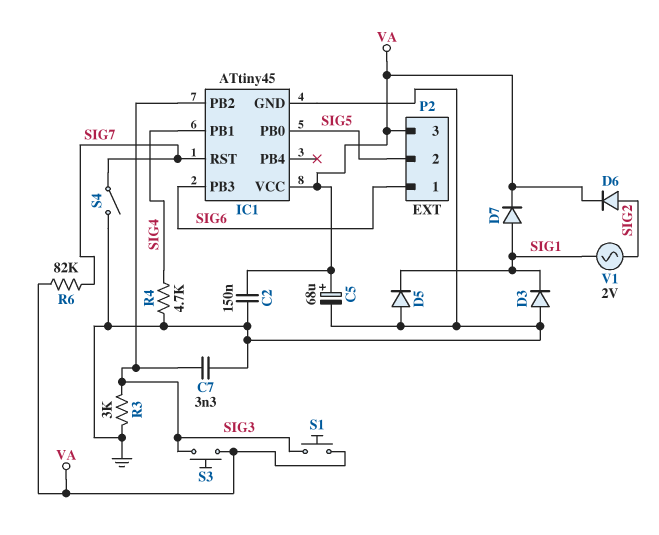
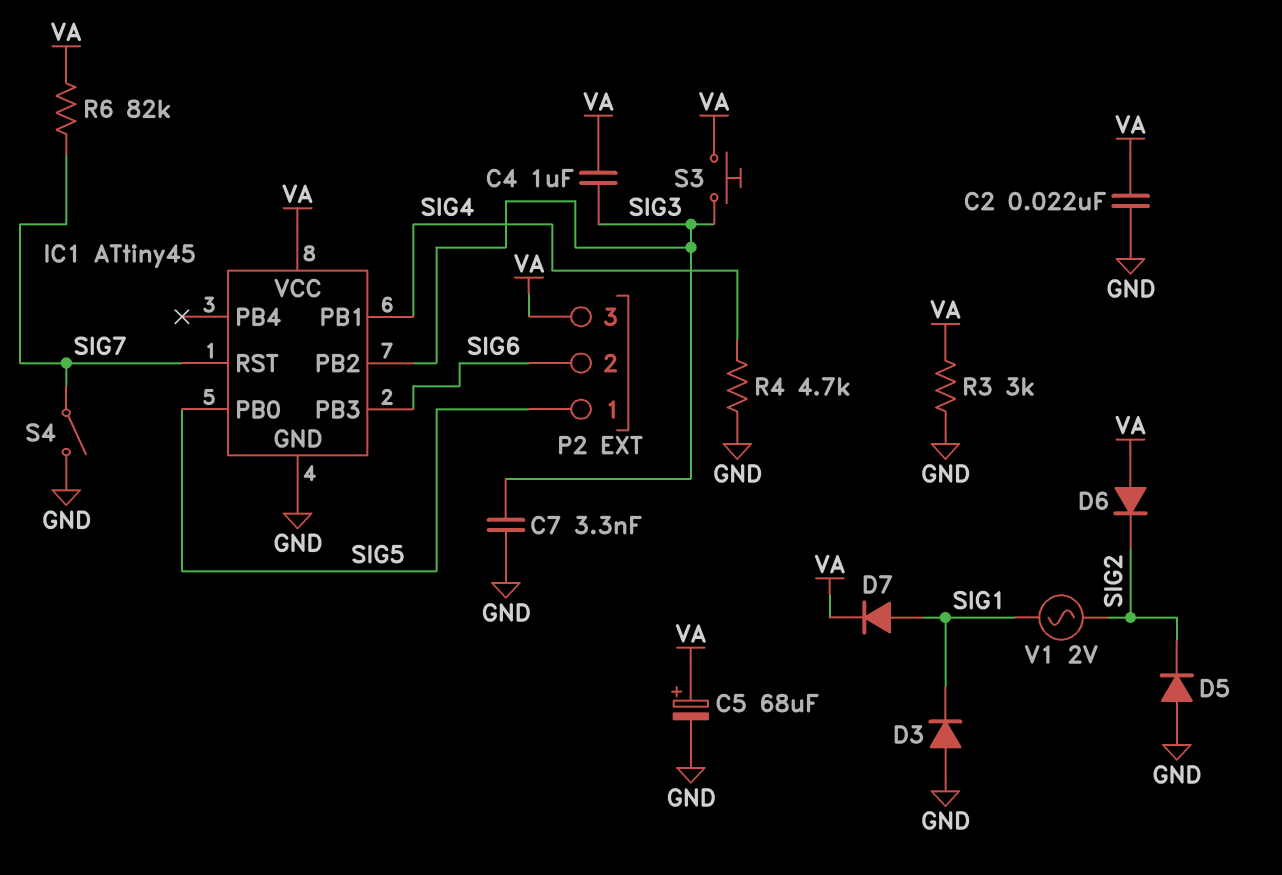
C2: 150nF (GND, VA) -> 22nF (GND, VA)
C4: none -> 1uF (SIG3, VA)
D5: diode (A GND, K SIG1) -> diode (A GND, K SIG2)
D6: diode (A SIG2, K VA) -> diode (A VA, K SIG2)
P2 pin 1: SIG6 -> SIG5
P2 pin 2: SIG5 -> SIG6
R3: 3k (GND, SIG3) -> 3k (GND, VA)
S1: button (SIG3, VA) -> none

